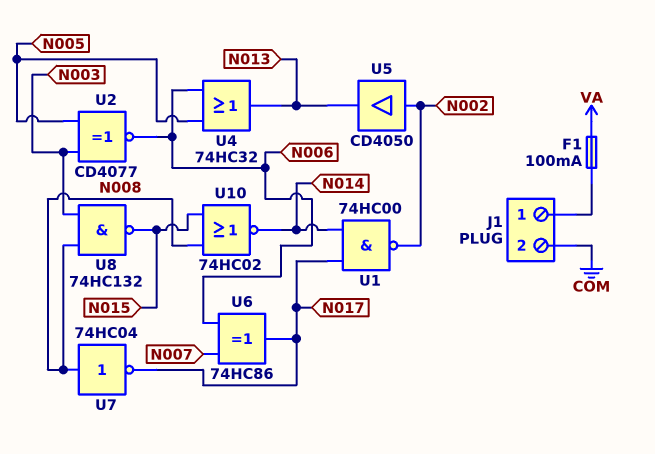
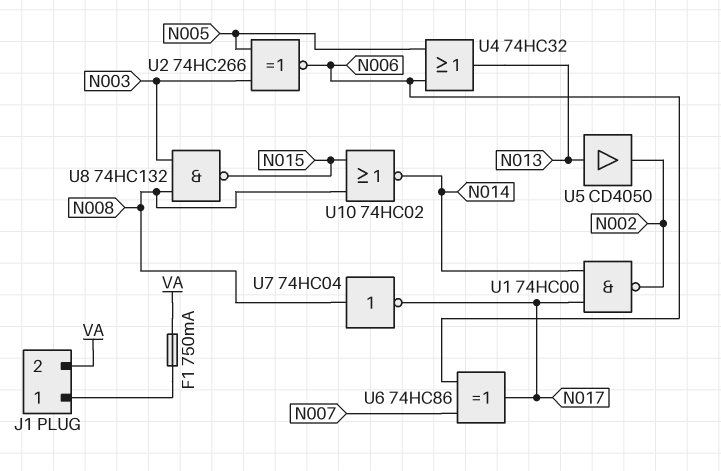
F1: 100mA (J1/1, VA) -> 750mA (J1/1, VA)
J1 pin 2: COM -> VA
U2: XNOR CD4077 (in N003, in N005, out N006) -> XNOR 74HC266 (in N003, in N005, out N006)
U5: buffer CD4050 (in N002, out N013) -> buffer CD4050 (in N013, out N002)

